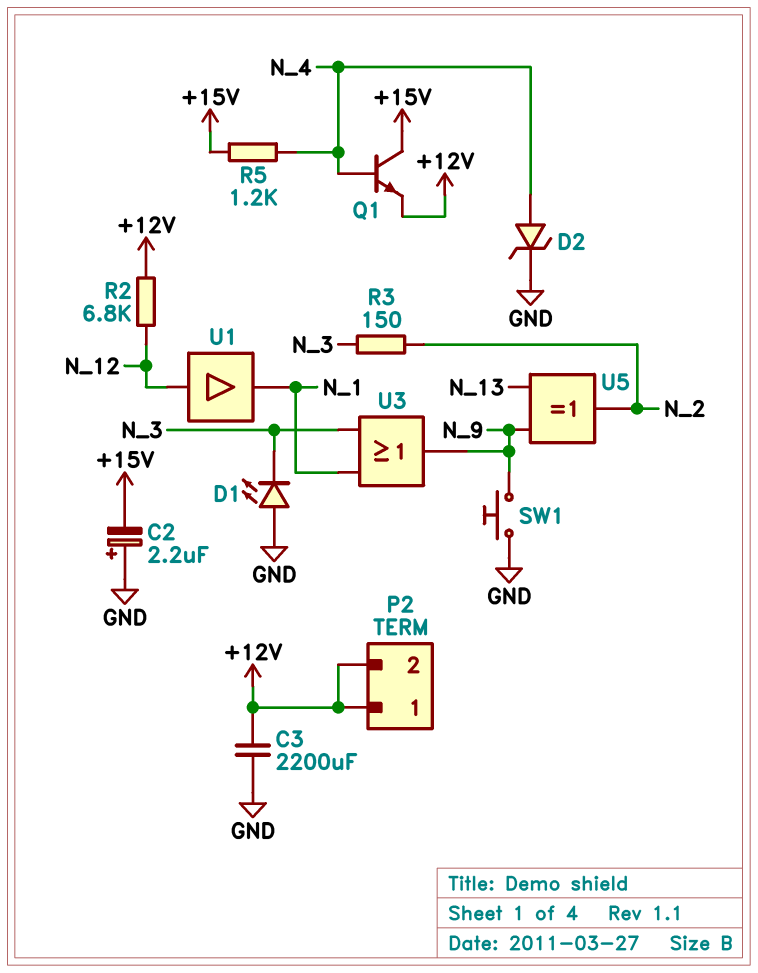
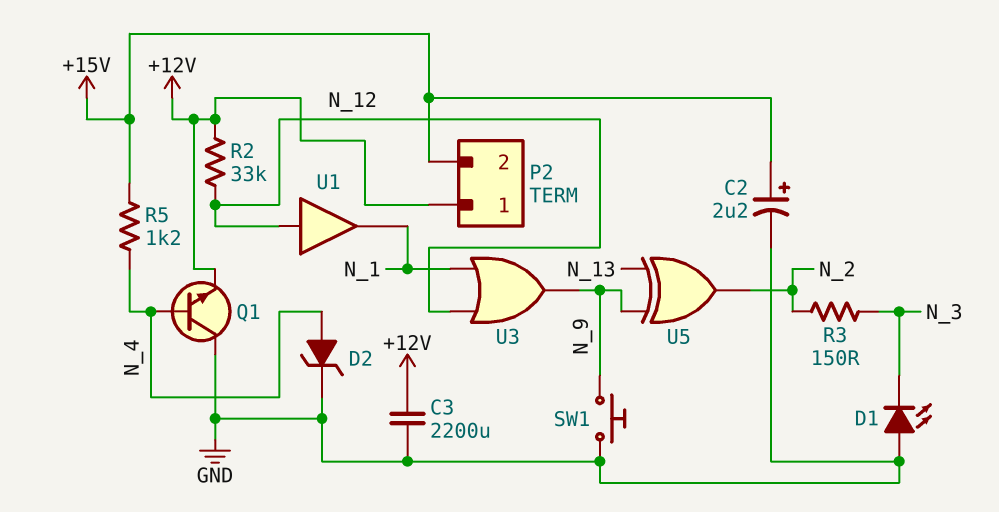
C2: 2.2uF (plus GND, minus +15V) -> 2.2uF (plus +15V, minus GND)
P2 pin 2: +12V -> +15V
Q1: NPN (B N_4, C +15V, E +12V) -> NPN (B N_4, C GND, E +12V)
R2: 6.8k (+12V, N_12) -> 33k (+12V, N_12)
U3: OR (in N_1, in N_3, out N_9) -> OR (in N_1, in N_12, out N_9)

